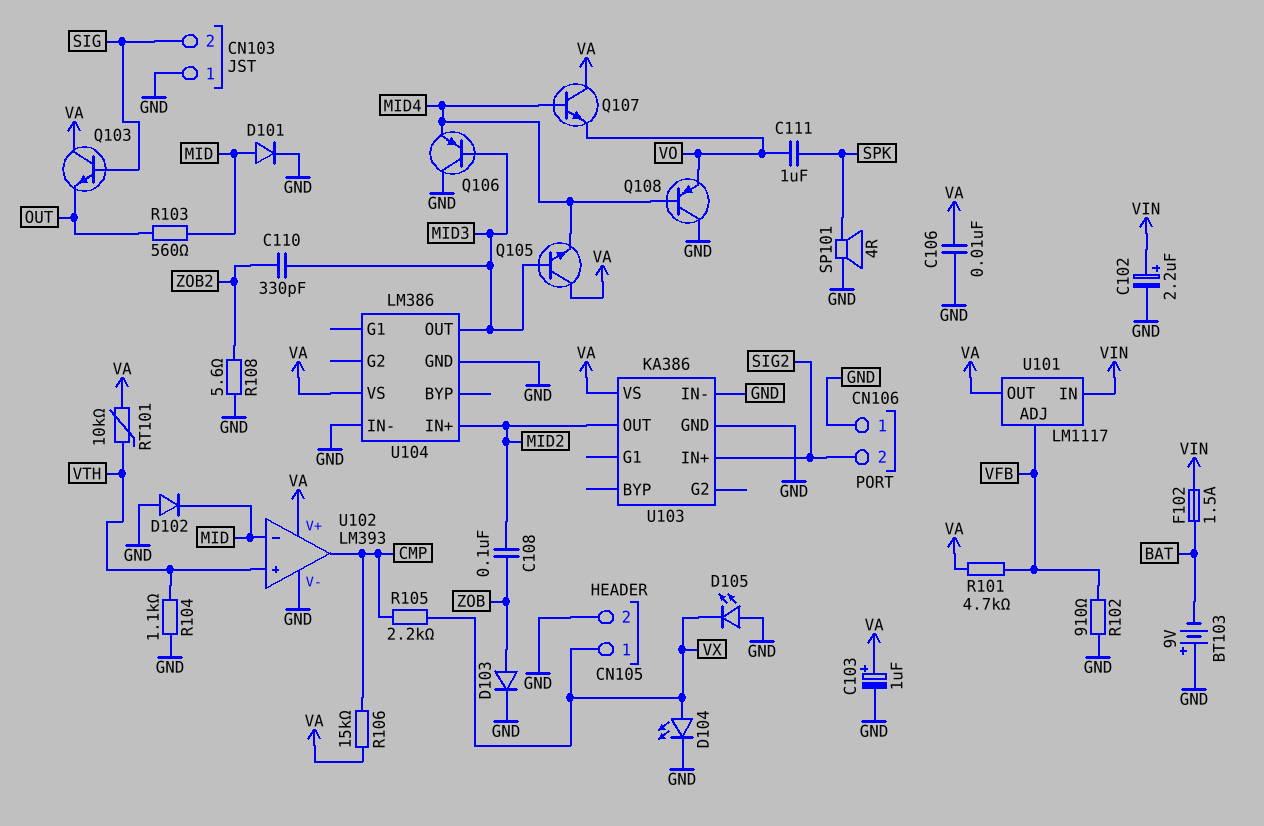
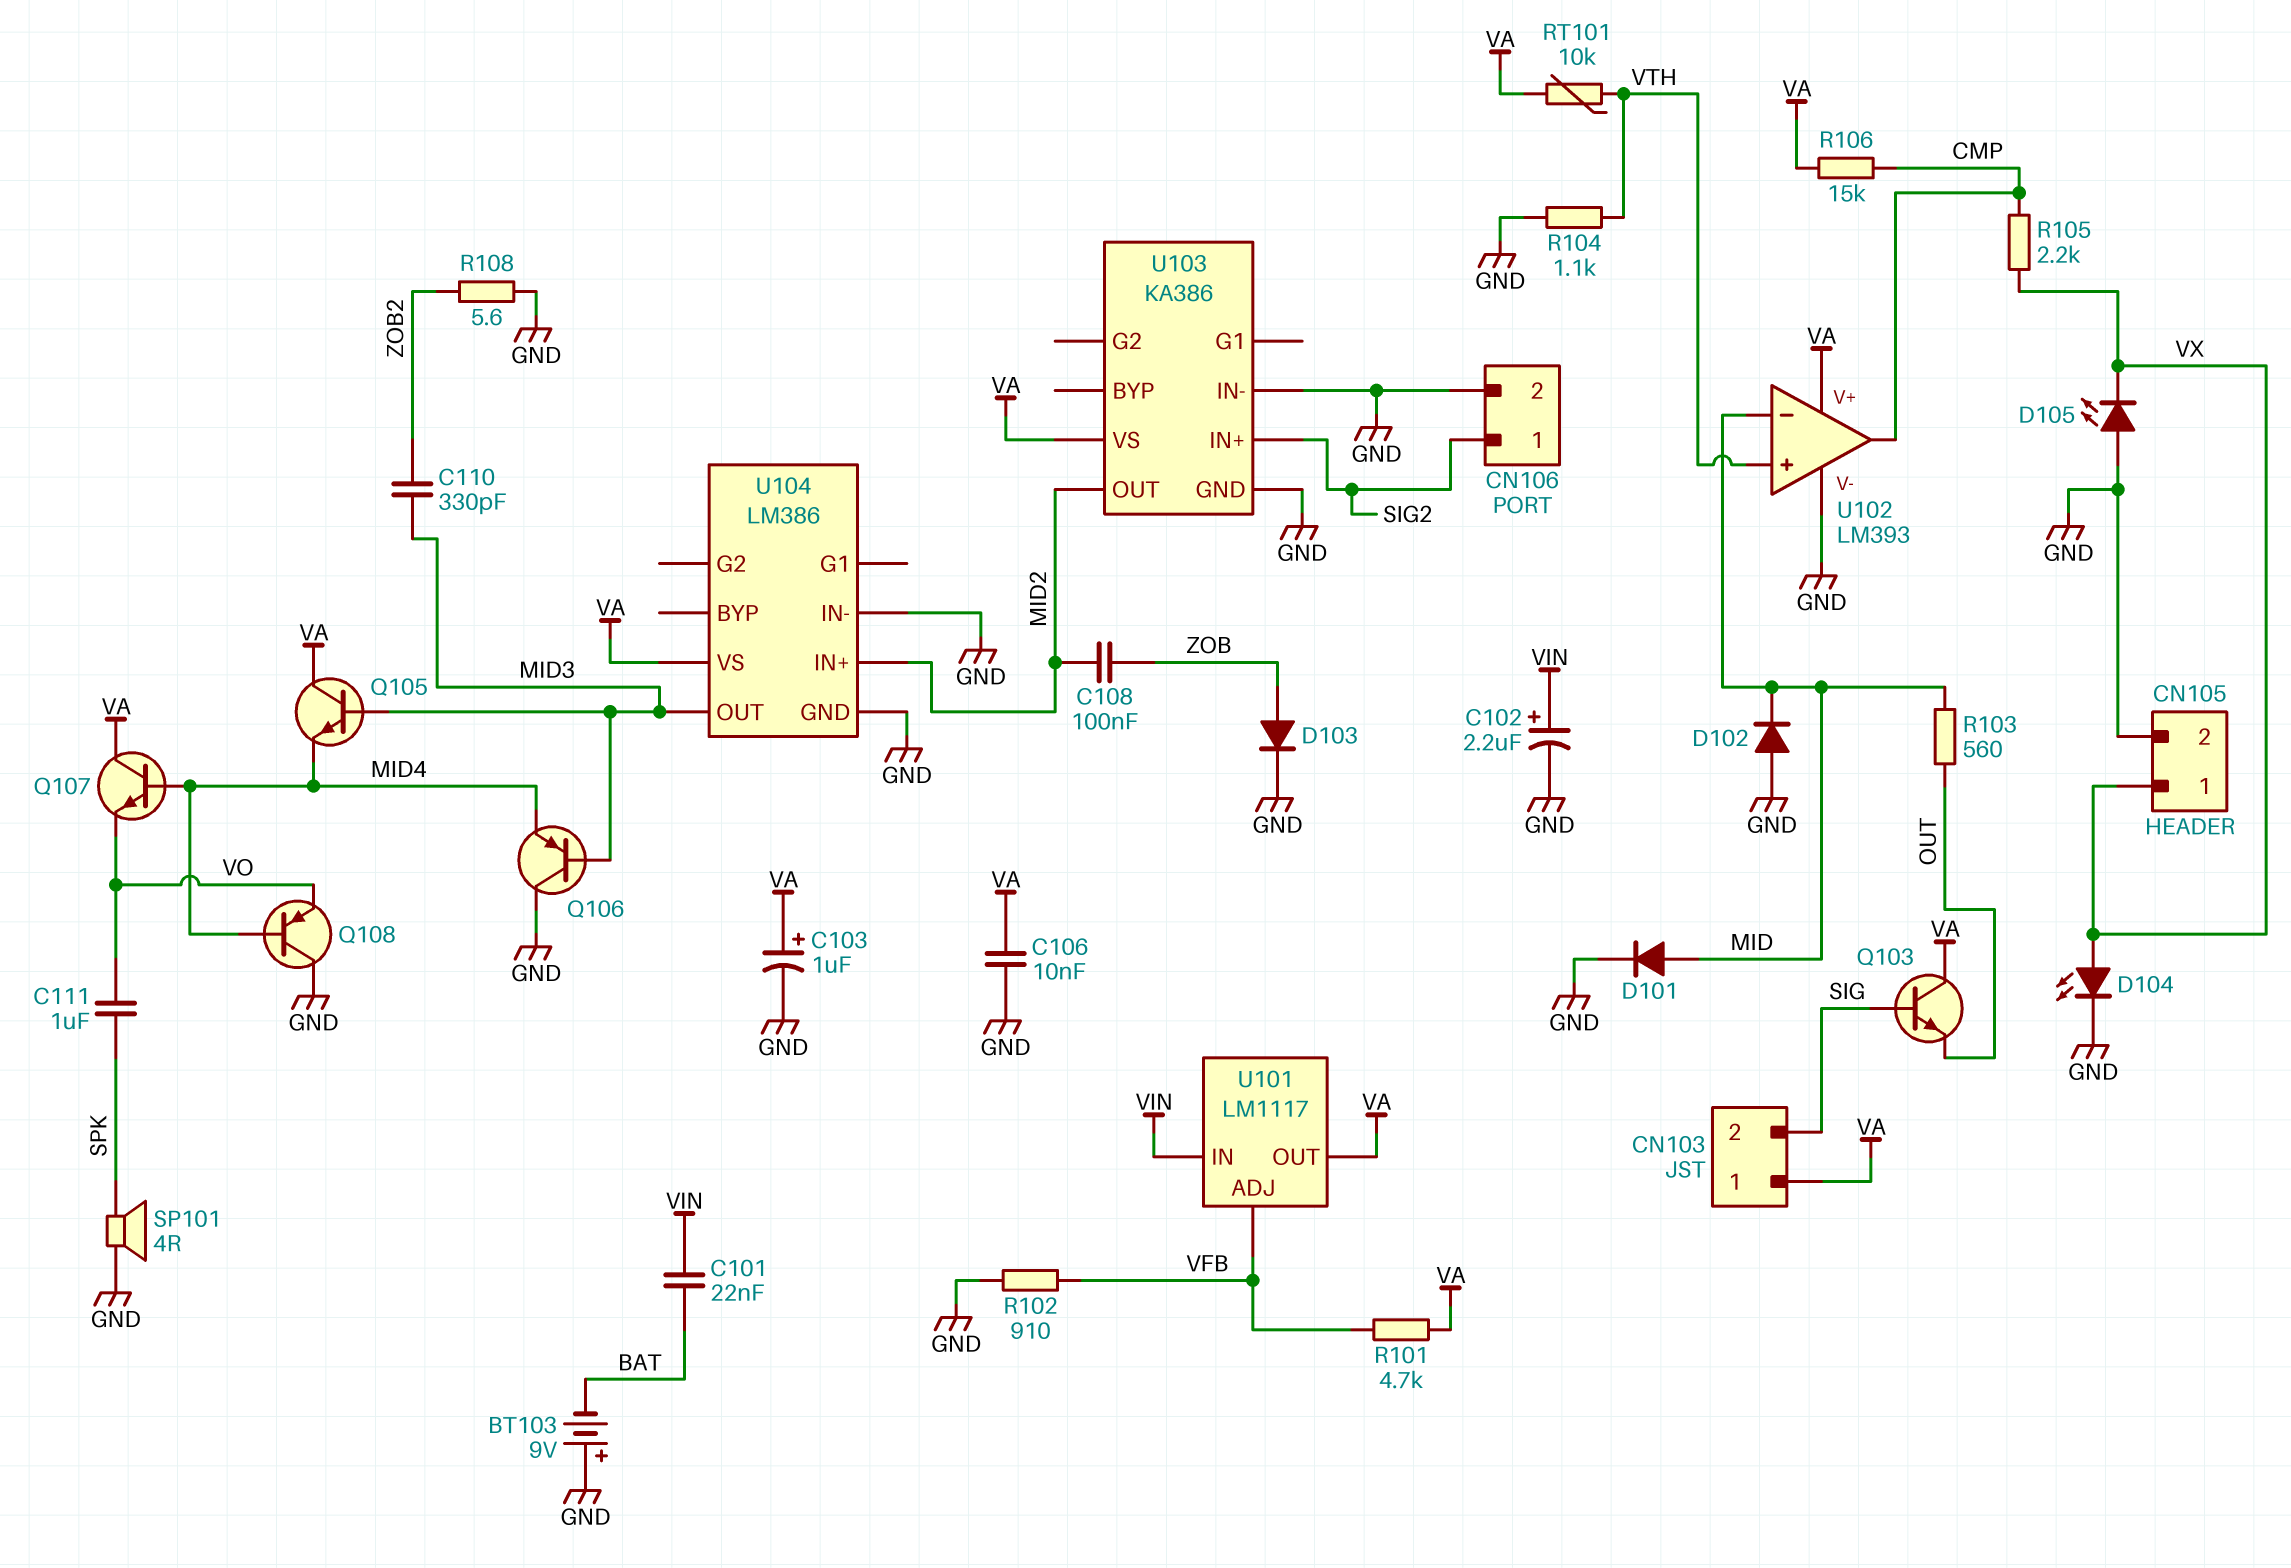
C101: none -> 22nF (BAT, VIN)
CN103 pin 1: GND -> VA
CN106 pin 1: GND -> SIG2
CN106 pin 2: SIG2 -> GND
F102: 1.5A (BAT, VIN) -> none

